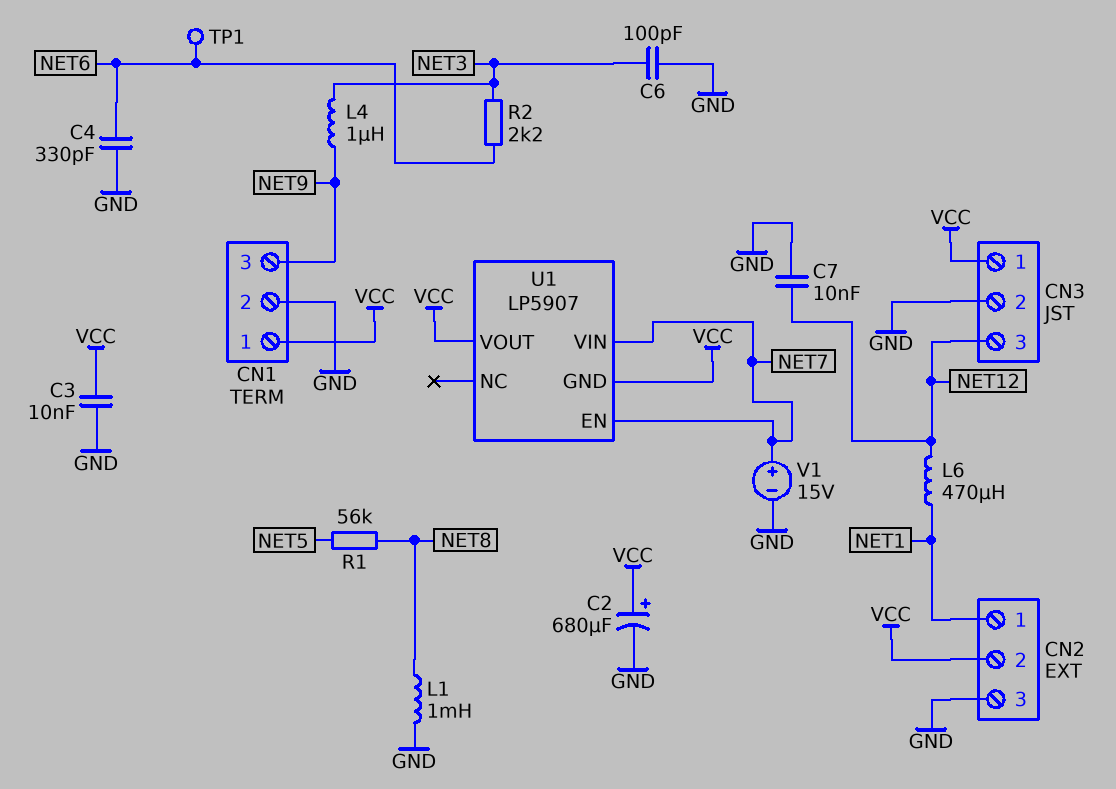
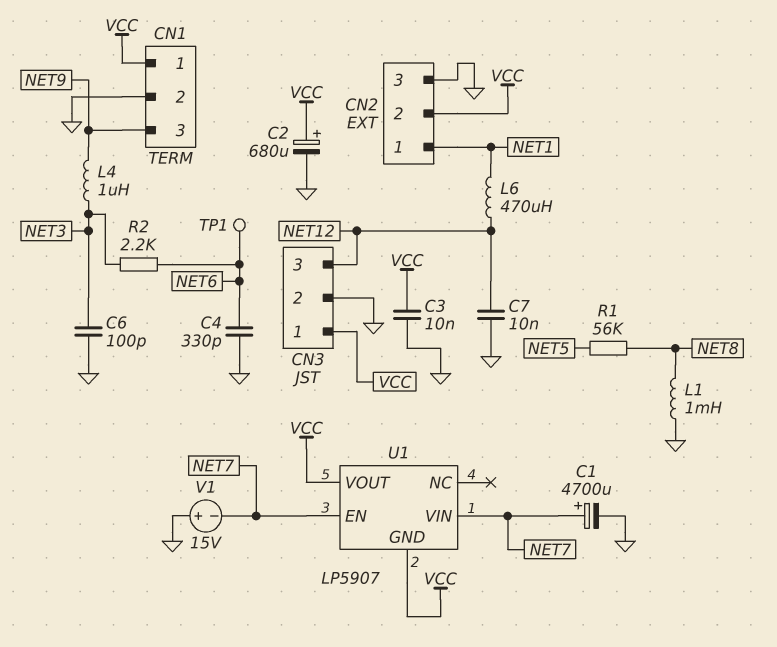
C1: none -> 4700uF (plus NET7, minus GND)
V1: 15V (plus NET7, minus GND) -> 15V (plus GND, minus NET7)

